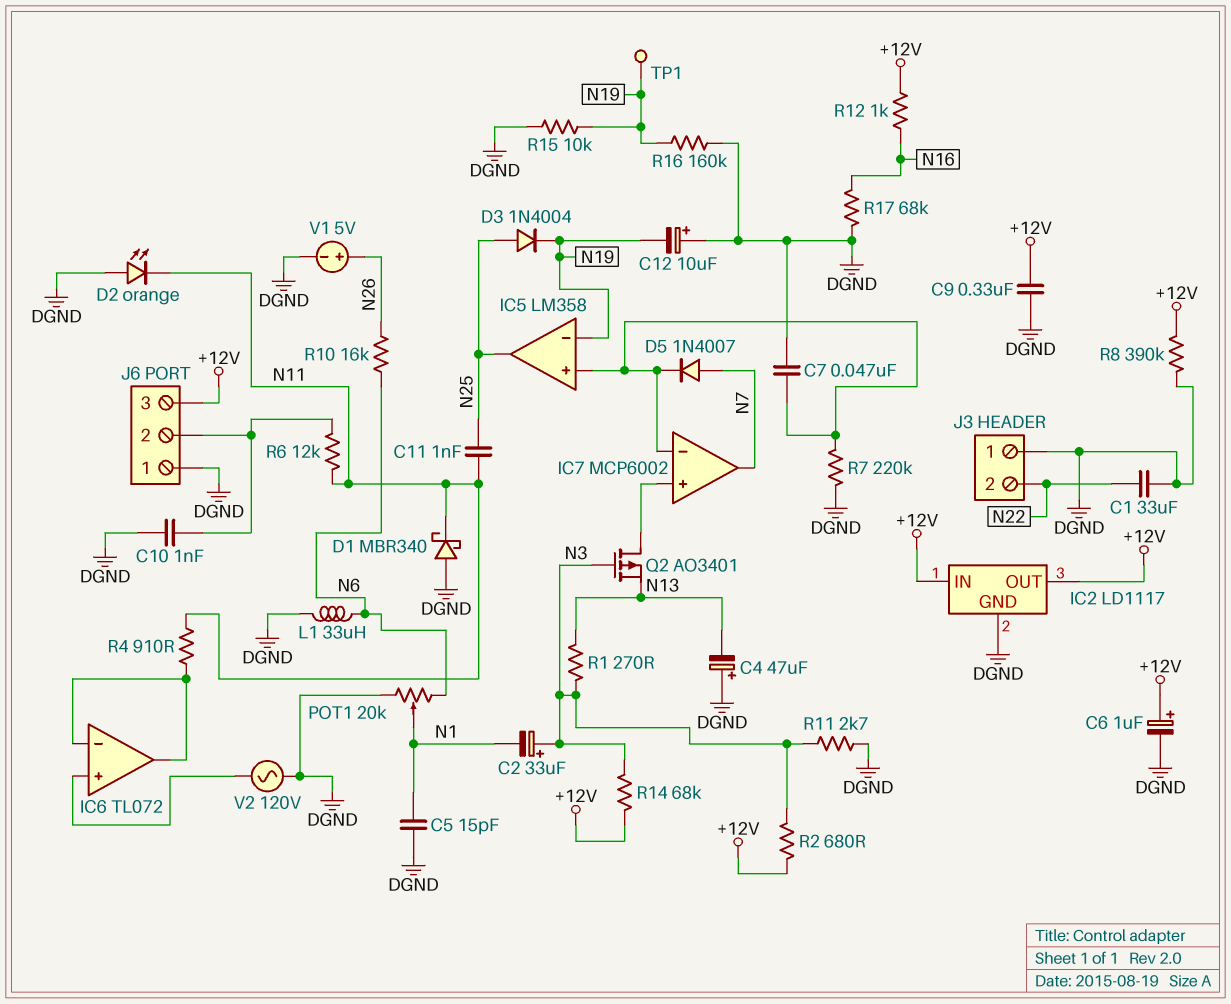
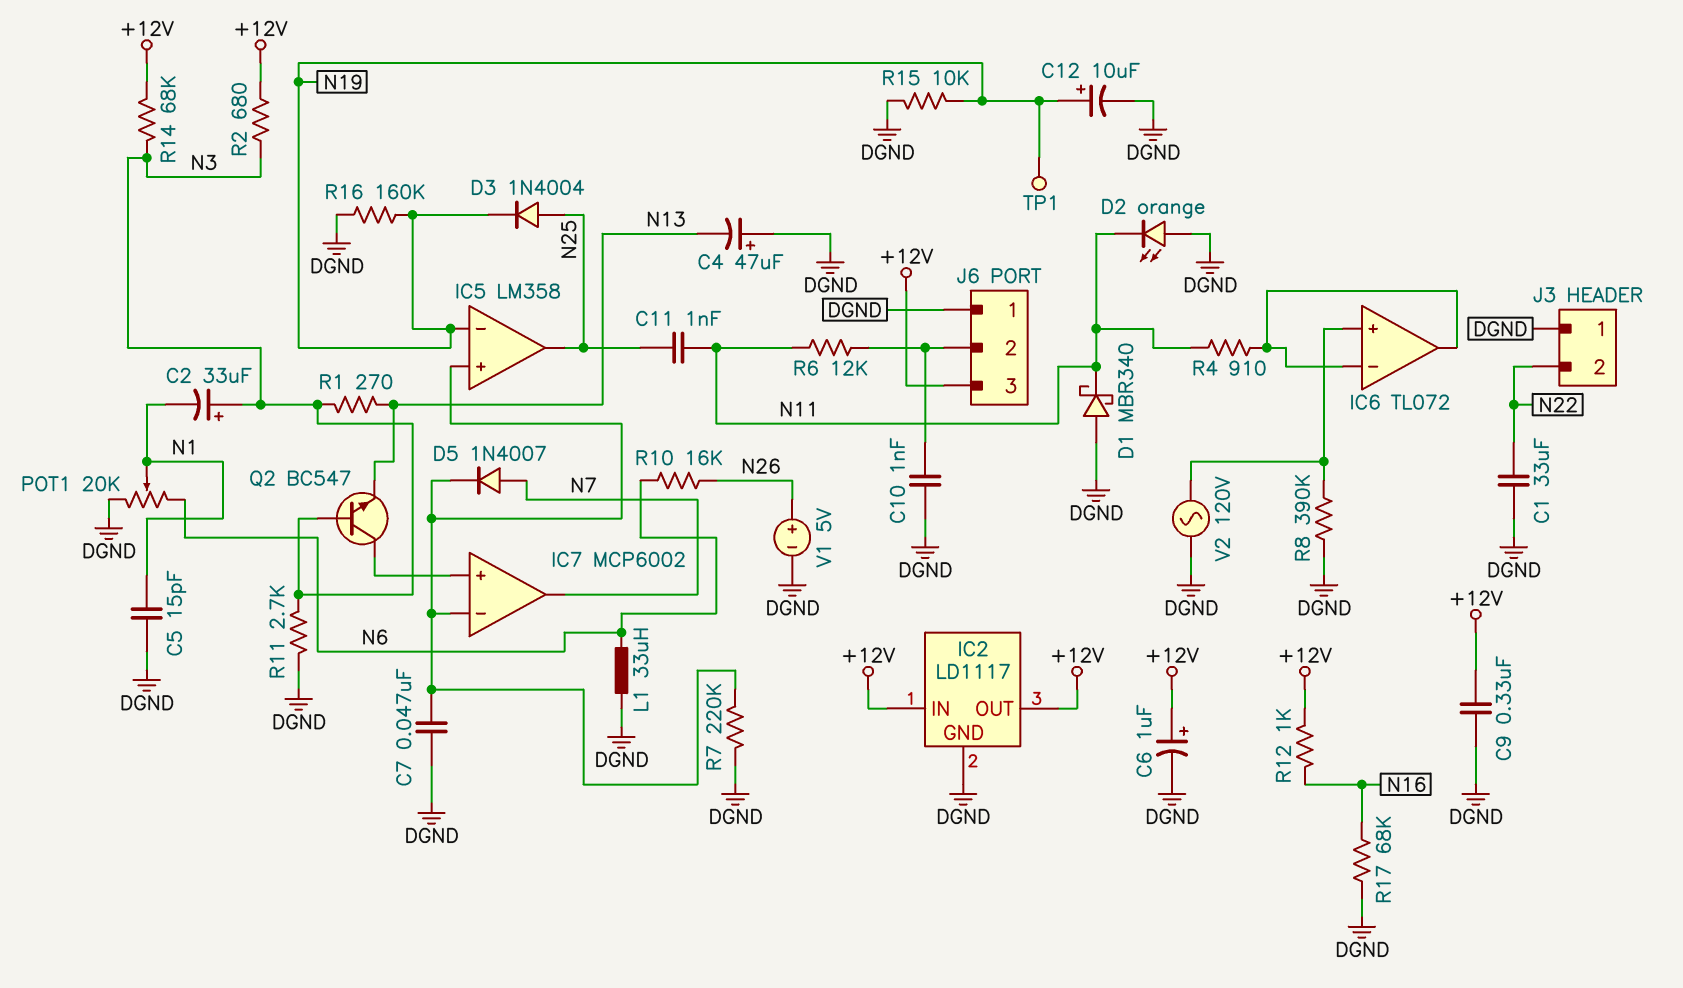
C12: 10uF (plus DGND, minus N19) -> 10uF (plus N19, minus DGND)
Q2: PMOS AO3401 (G N3, D IC7/in+, S N13) -> NPN BC547 (B N3, C IC7/in+, E N13)
R8: 390k (+12V, DGND) -> 390k (DGND, IC6/in+)

